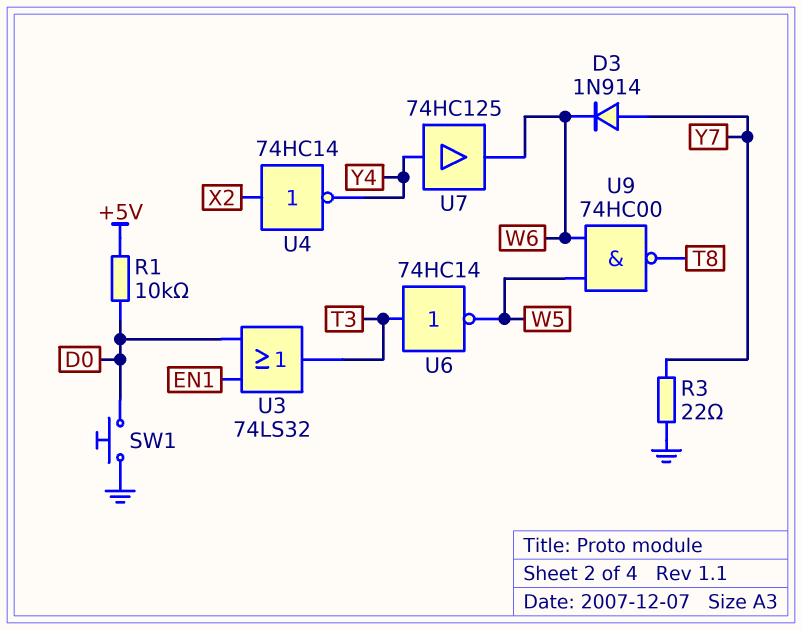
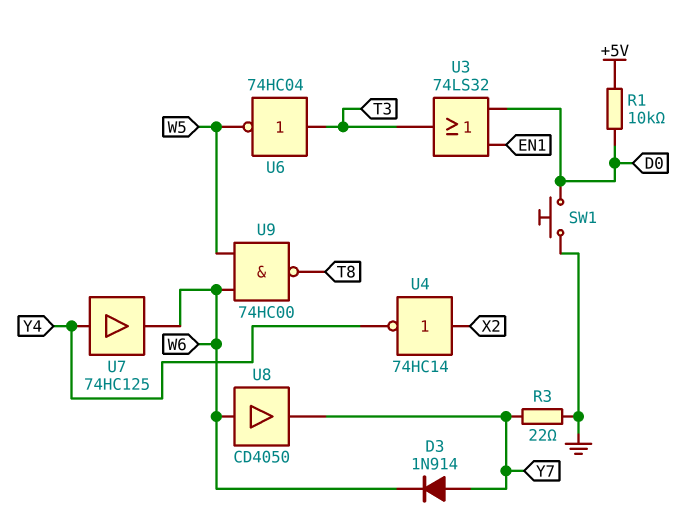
U6: NOT 74HC14 (in T3, out W5) -> NOT 74HC04 (in T3, out W5)
U8: none -> buffer CD4050 (in W6, out Y7)

